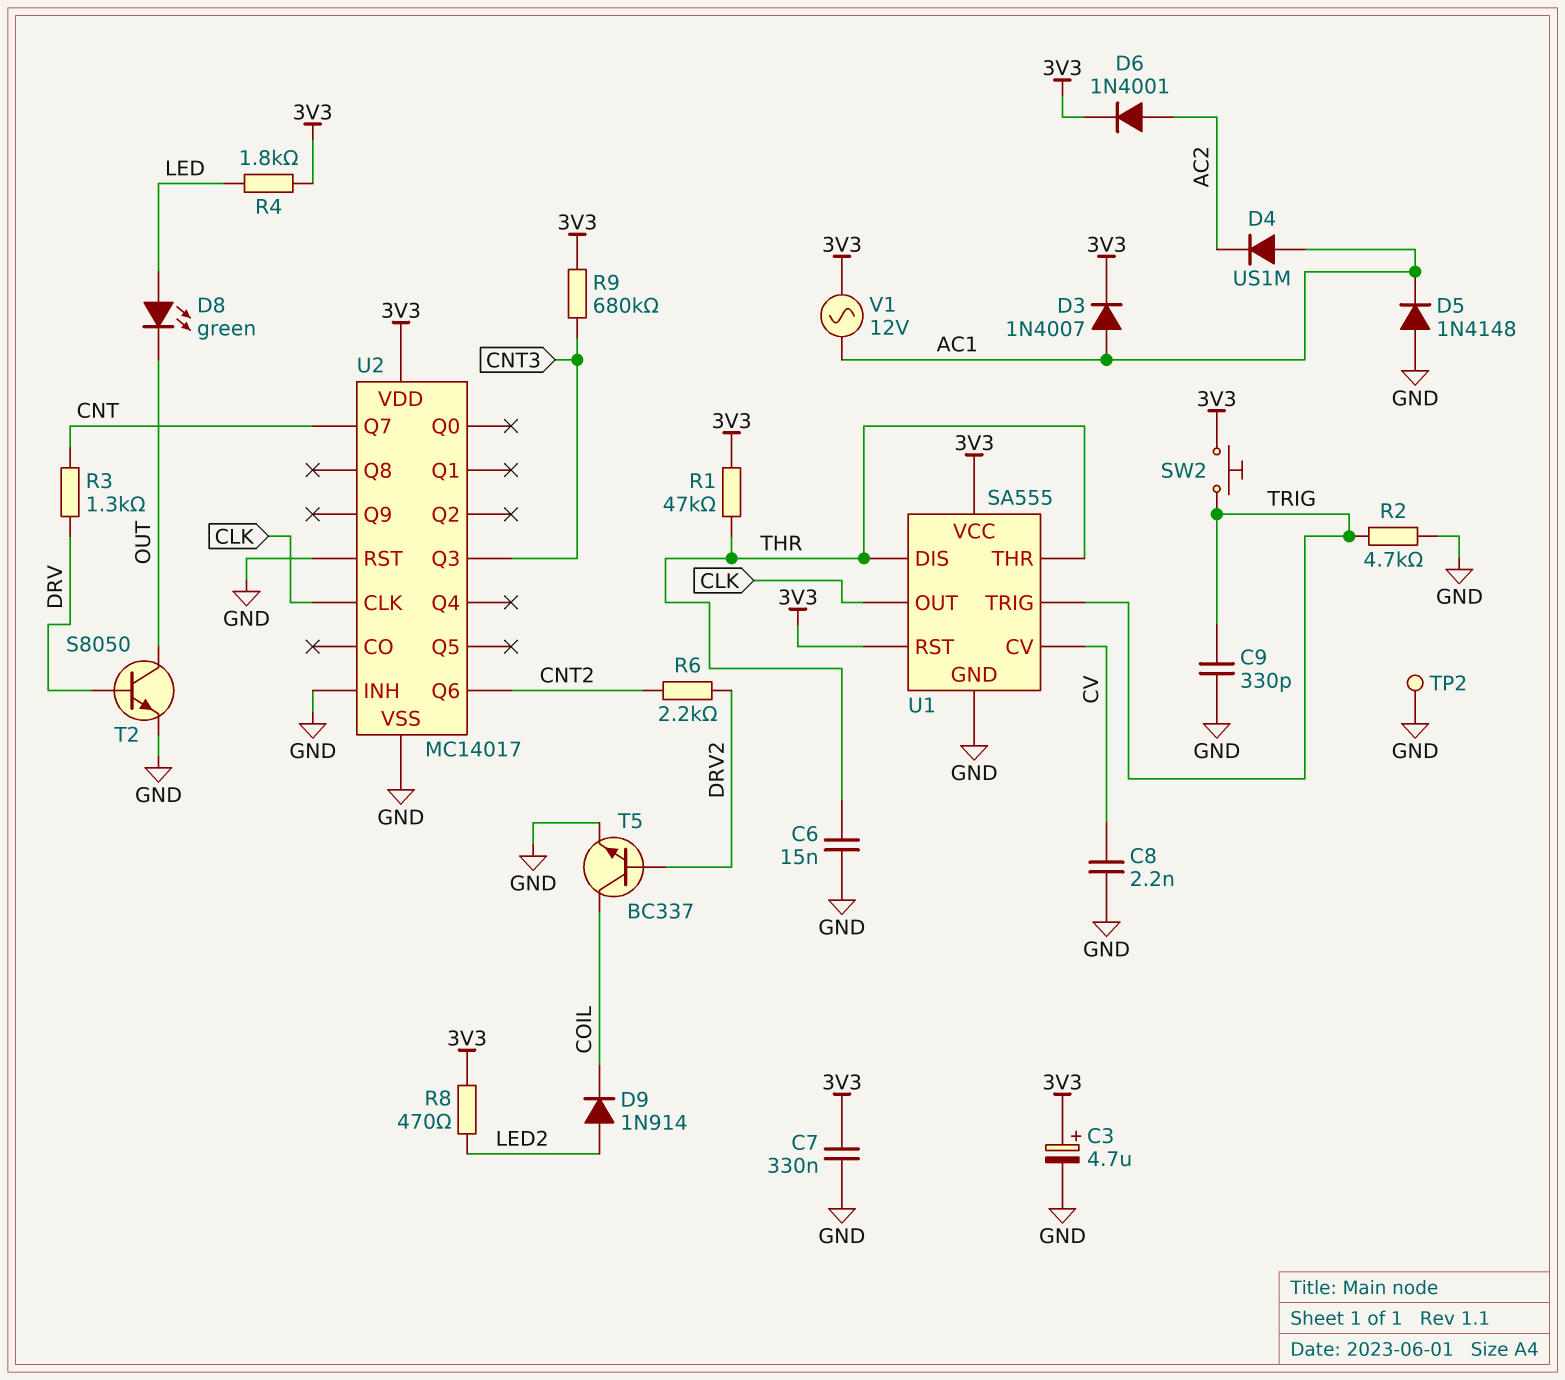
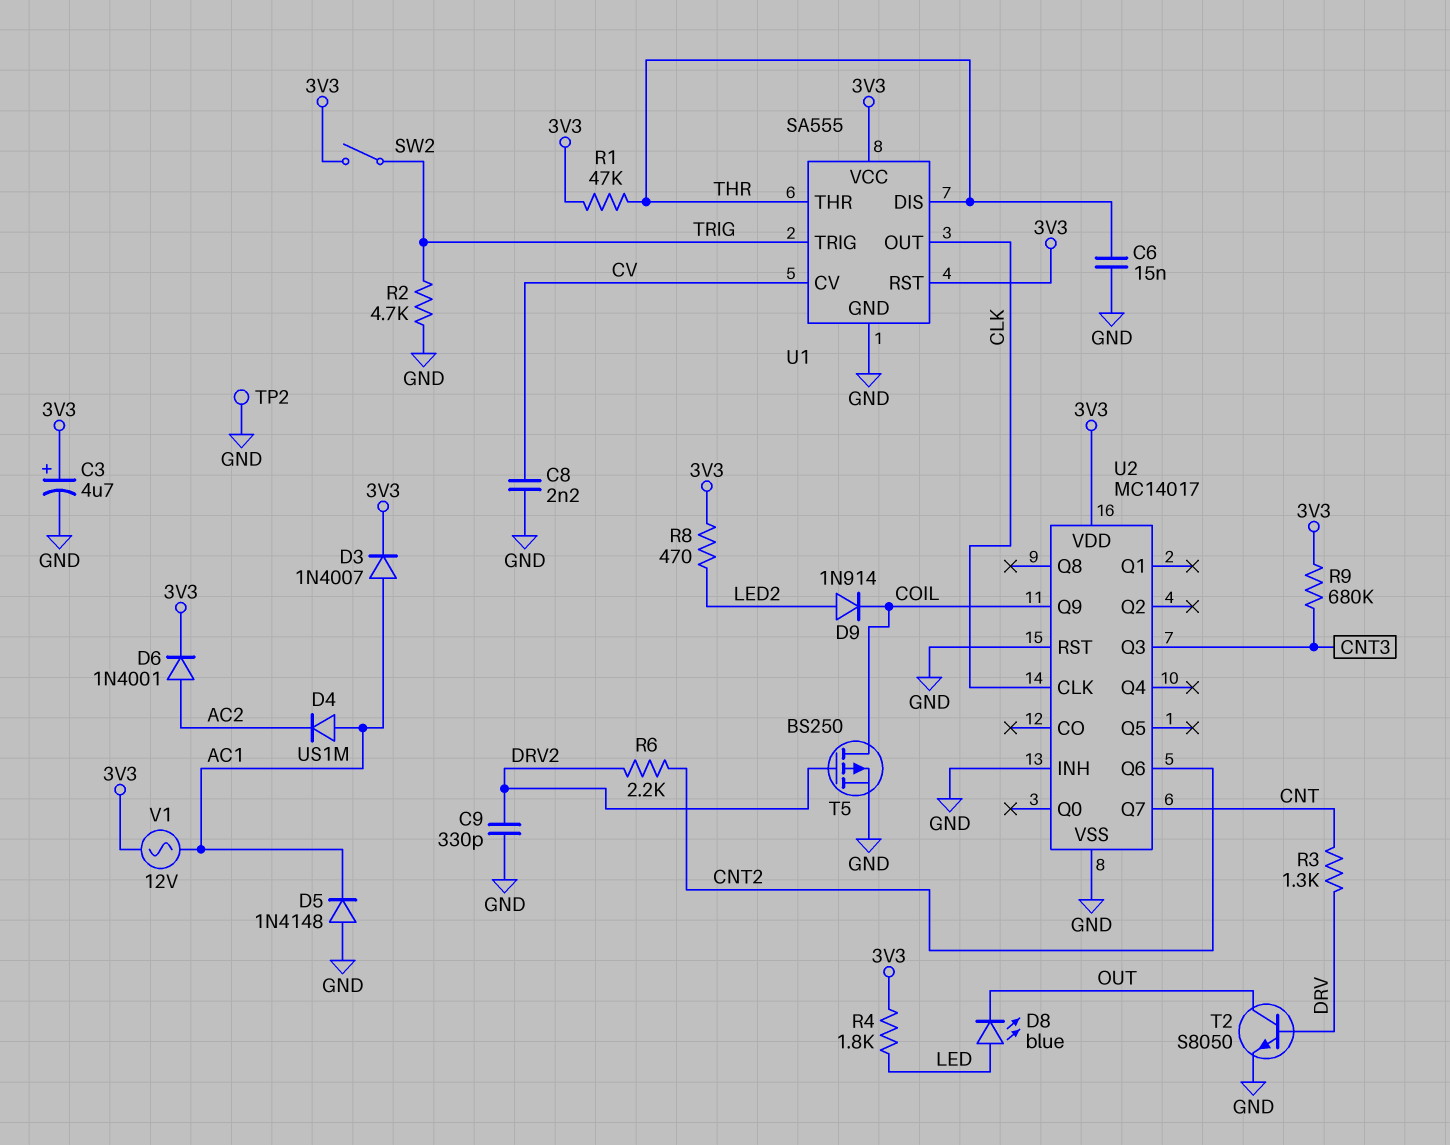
C7: 330nF (3V3, GND) -> none
C9: 330pF (GND, TRIG) -> 330pF (DRV2, GND)
D8: LED green (A LED, K OUT) -> LED blue (A LED, K OUT)
SW2: button (3V3, TRIG) -> switch (3V3, TRIG)
T5: NPN BC337 (B DRV2, C COIL, E GND) -> PMOS BS250 (G DRV2, D COIL, S GND)
U2 pin Q9: none -> COIL

